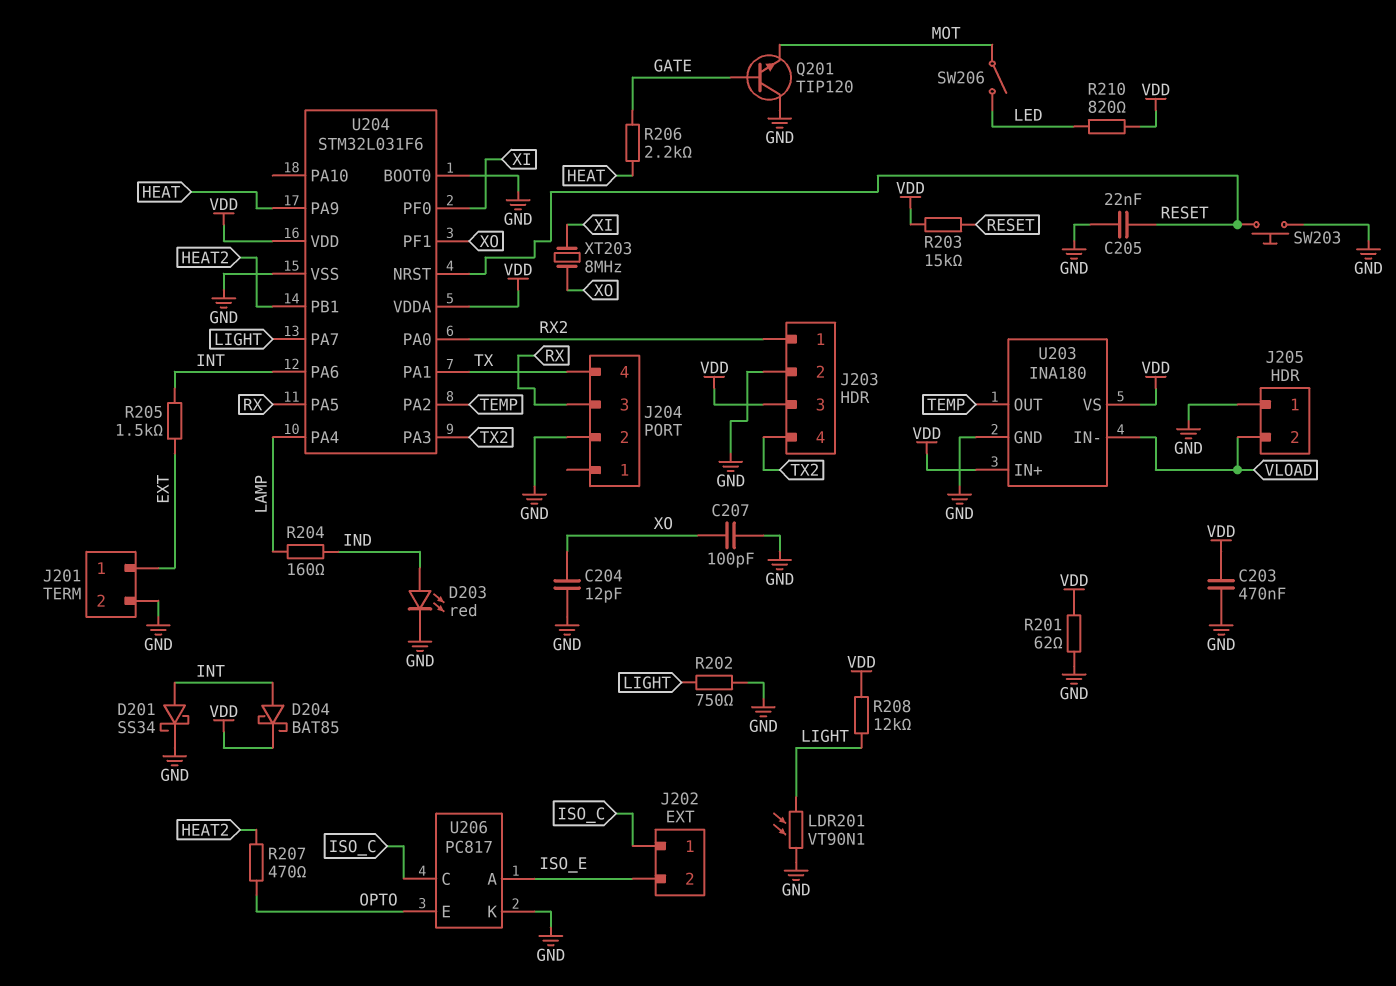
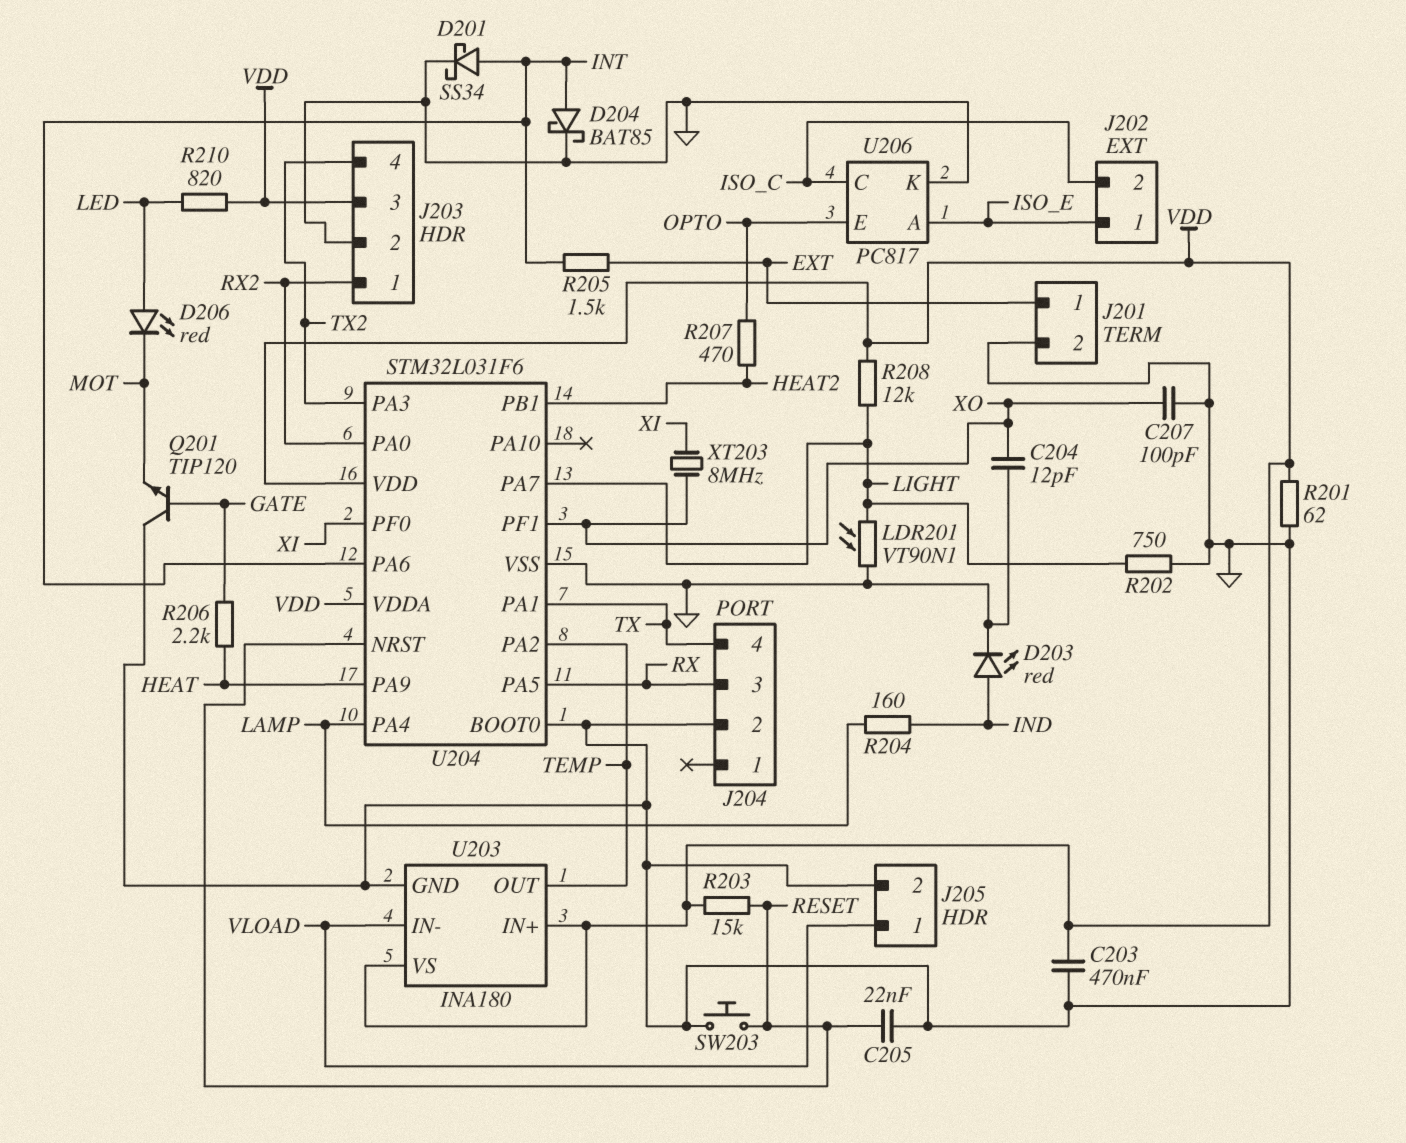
D204: schottky BAT85 (A INT, K VDD) -> schottky BAT85 (A INT, K GND)
D206: none -> LED red (A LED, K MOT)
J202 pin 1: ISO_C -> ISO_E
J202 pin 2: ISO_E -> ISO_C
J205 pin 1: GND -> VLOAD
J205 pin 2: VLOAD -> GND
SW206: switch (LED, MOT) -> none

